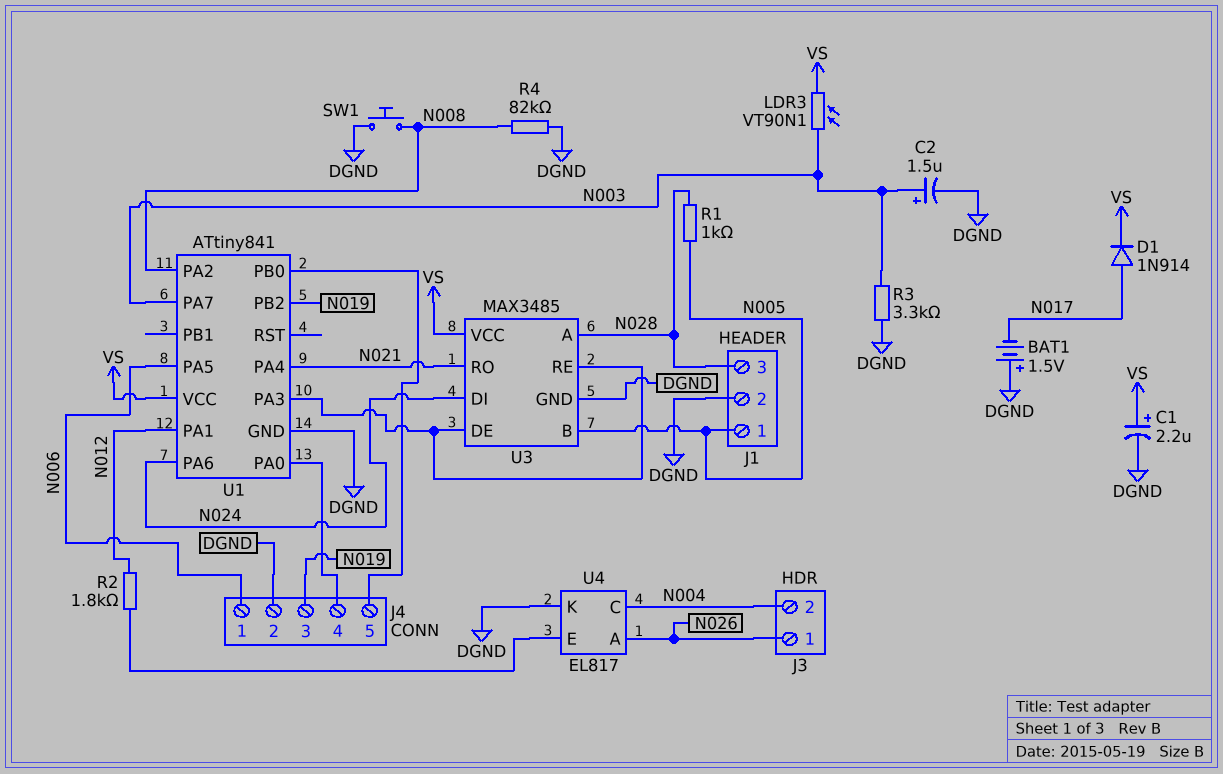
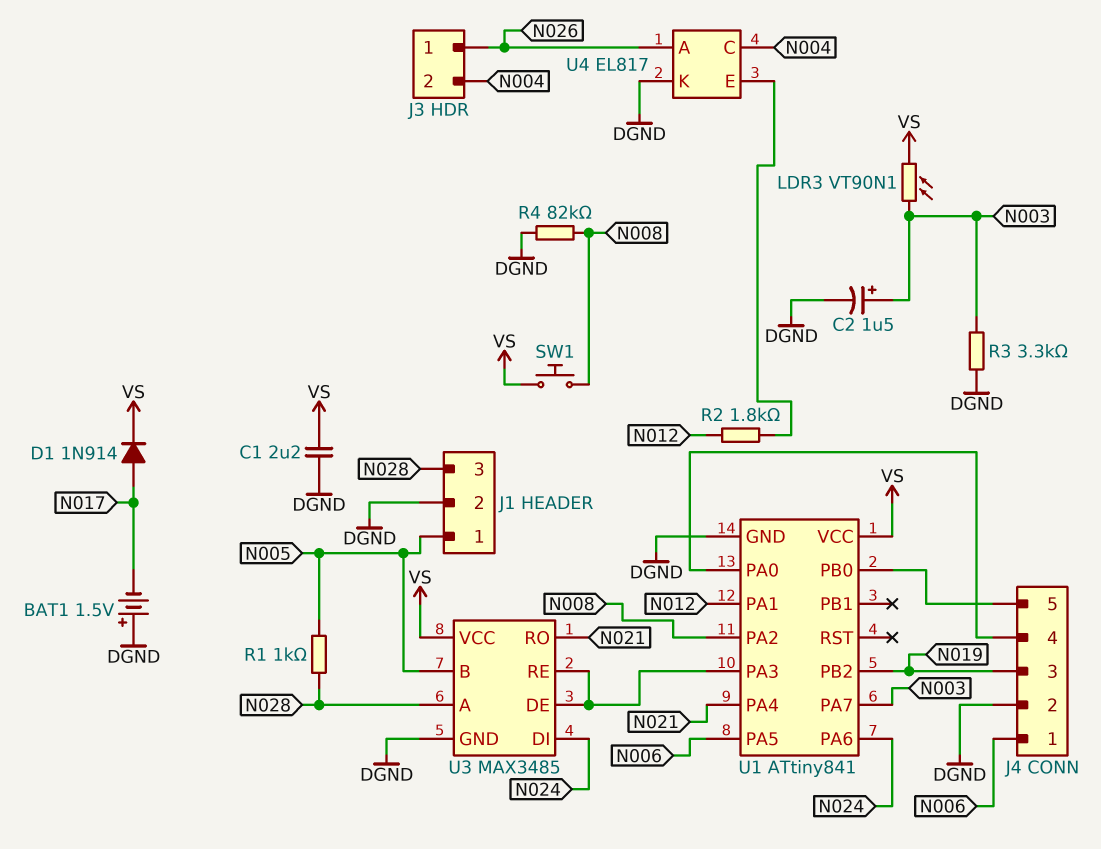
C1: 2.2uF (plus VS, minus DGND) -> 2.2uF (DGND, VS)
SW1: button (DGND, N008) -> button (N008, VS)

